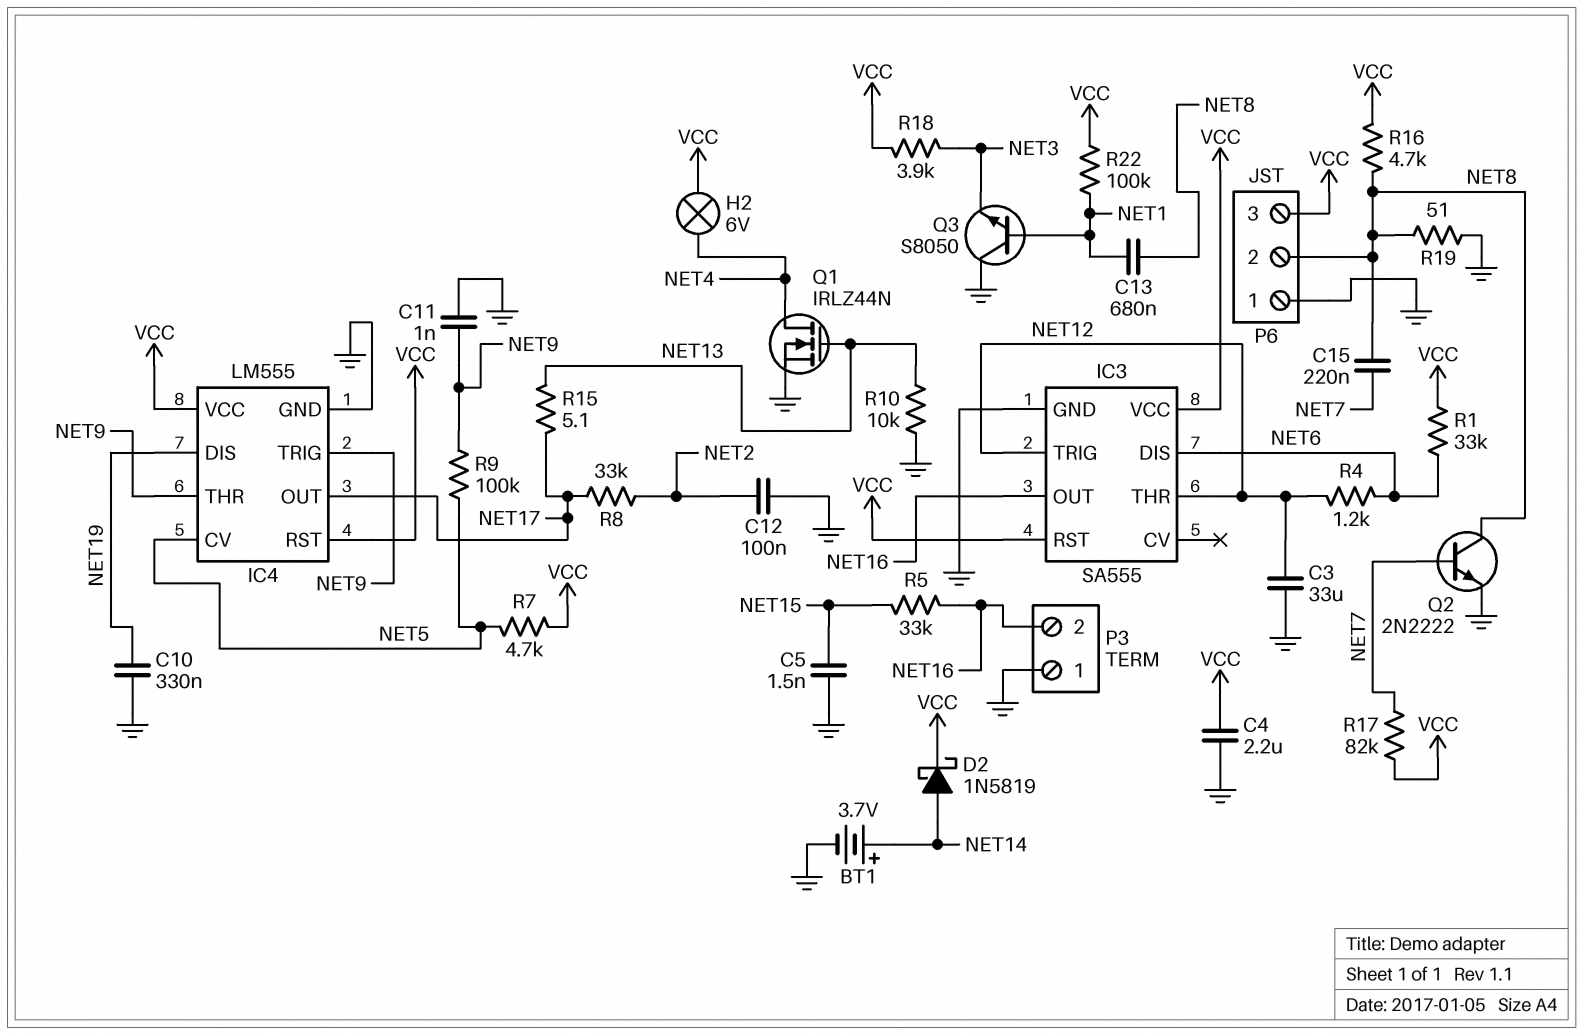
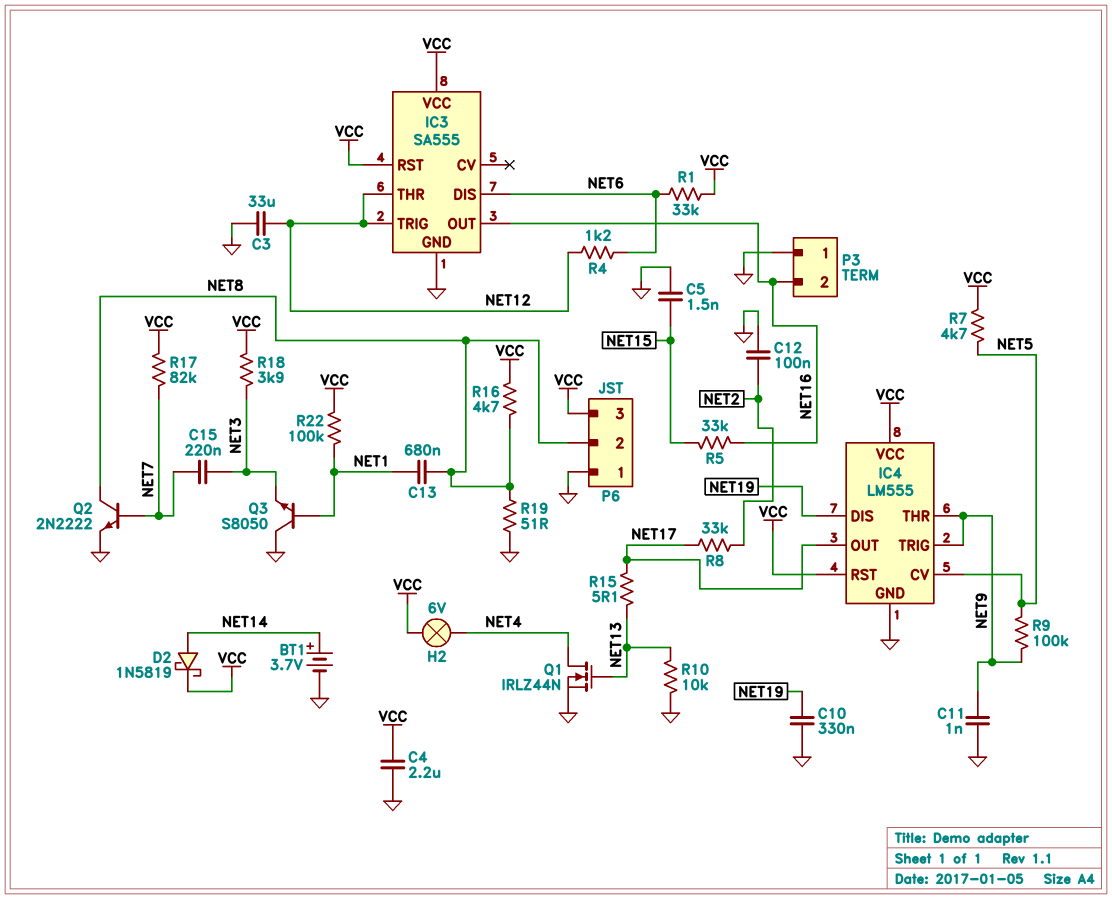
C15: 220nF (NET7, NET8) -> 220nF (NET3, NET7)

